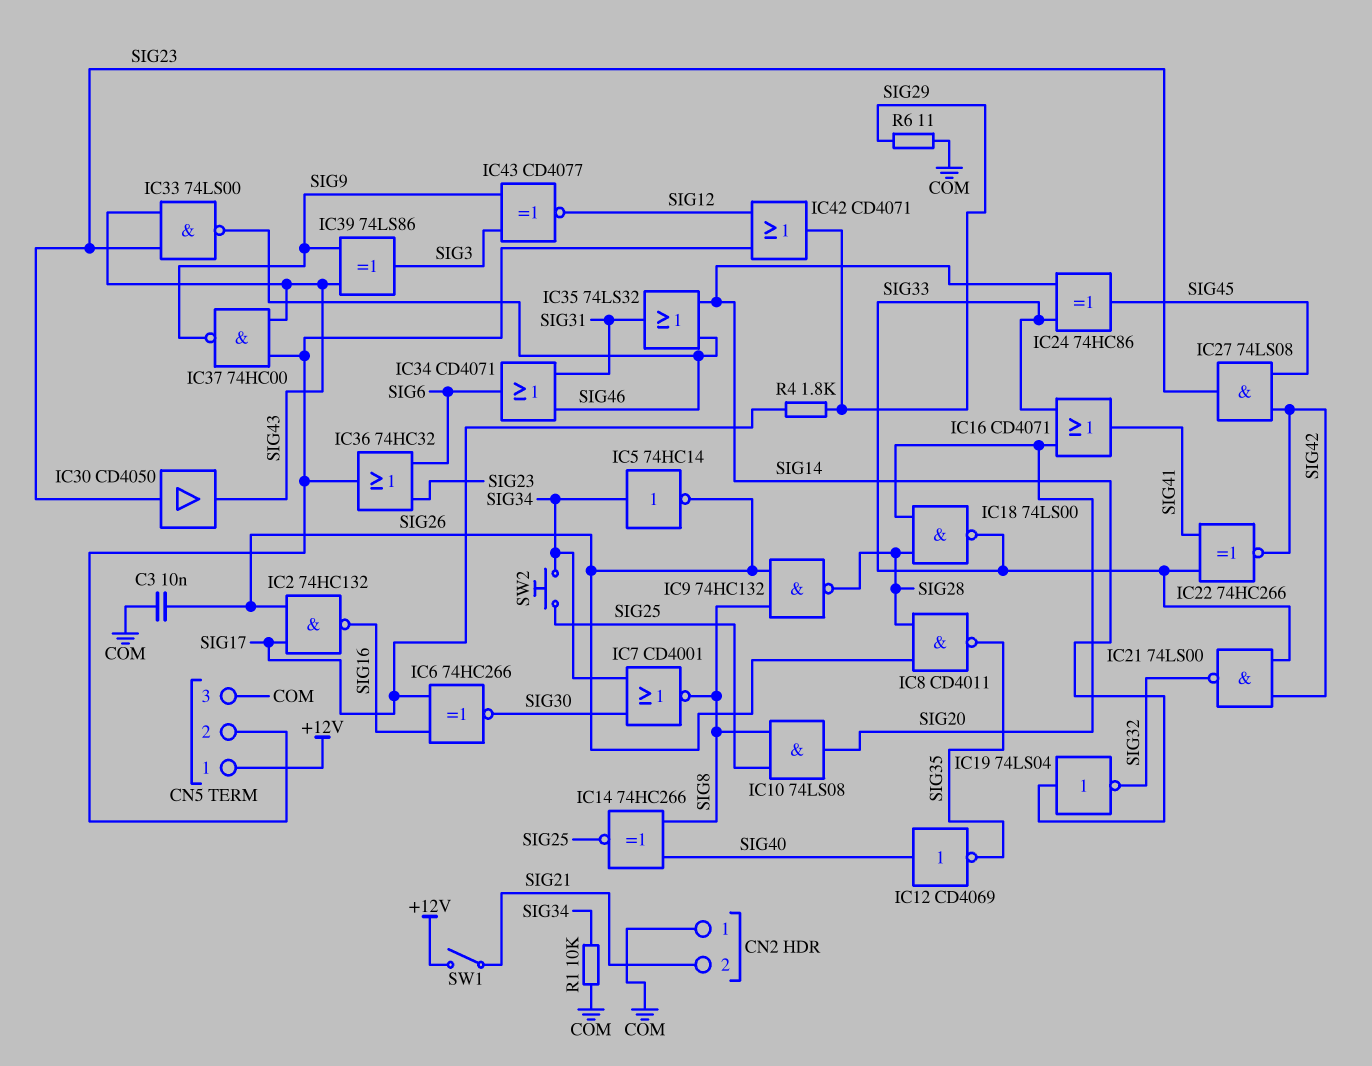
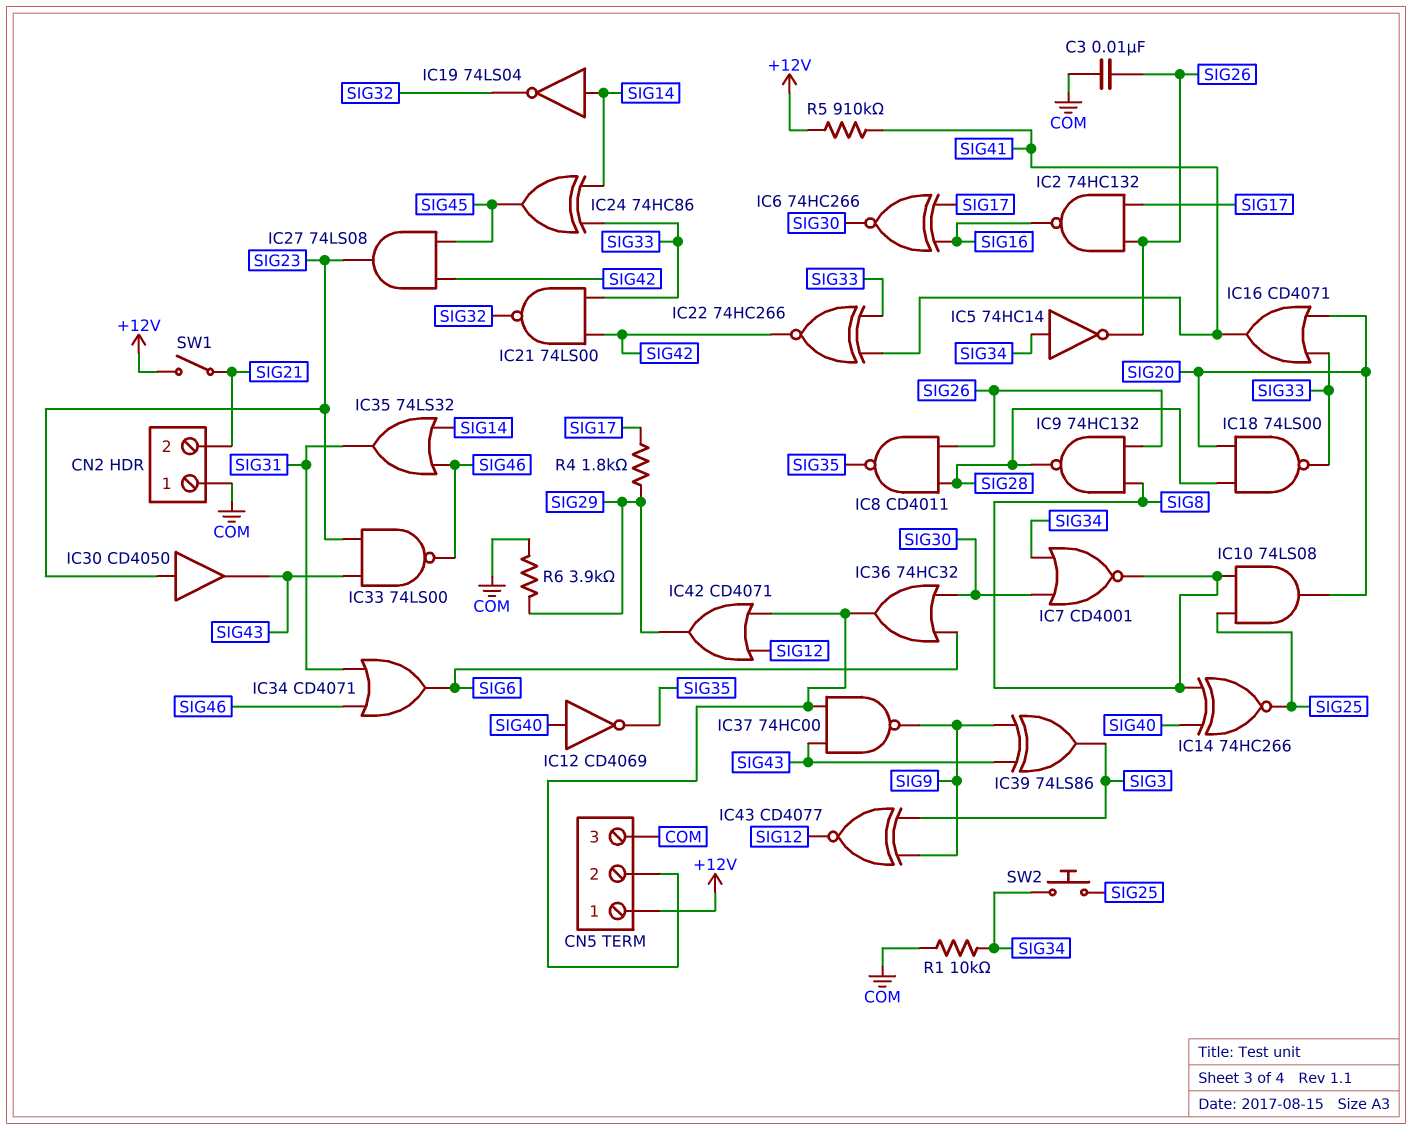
IC36: OR 74HC32 (in SIG6, in SIG23, out CN5/2) -> OR 74HC32 (in SIG6, in SIG30, out CN5/2)
R5: none -> 910k (+12V, SIG41)
R6: 11 (COM, SIG29) -> 3.9k (COM, SIG29)

